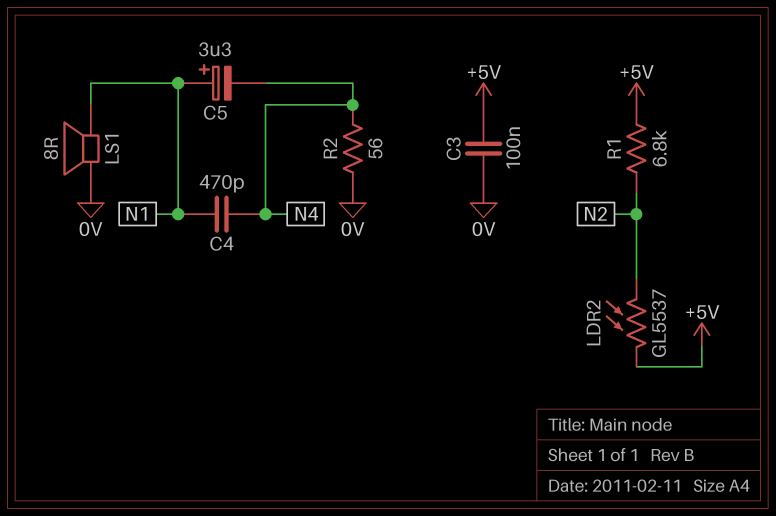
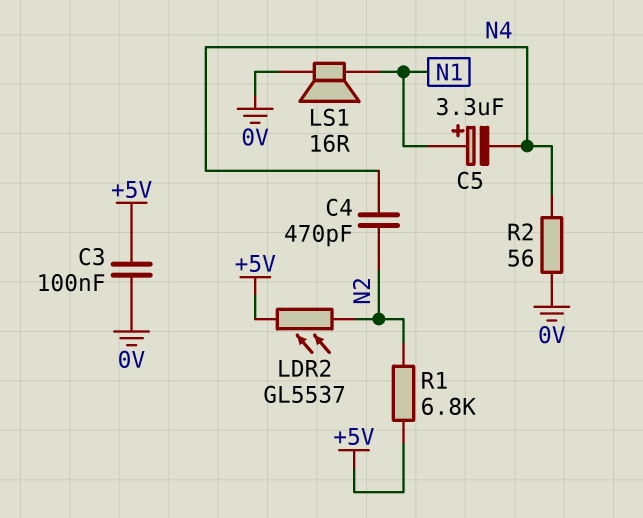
C4: 470pF (N1, N4) -> 470pF (N2, N4)
LS1: speaker 8R (0V, N1) -> speaker 16R (0V, N1)

